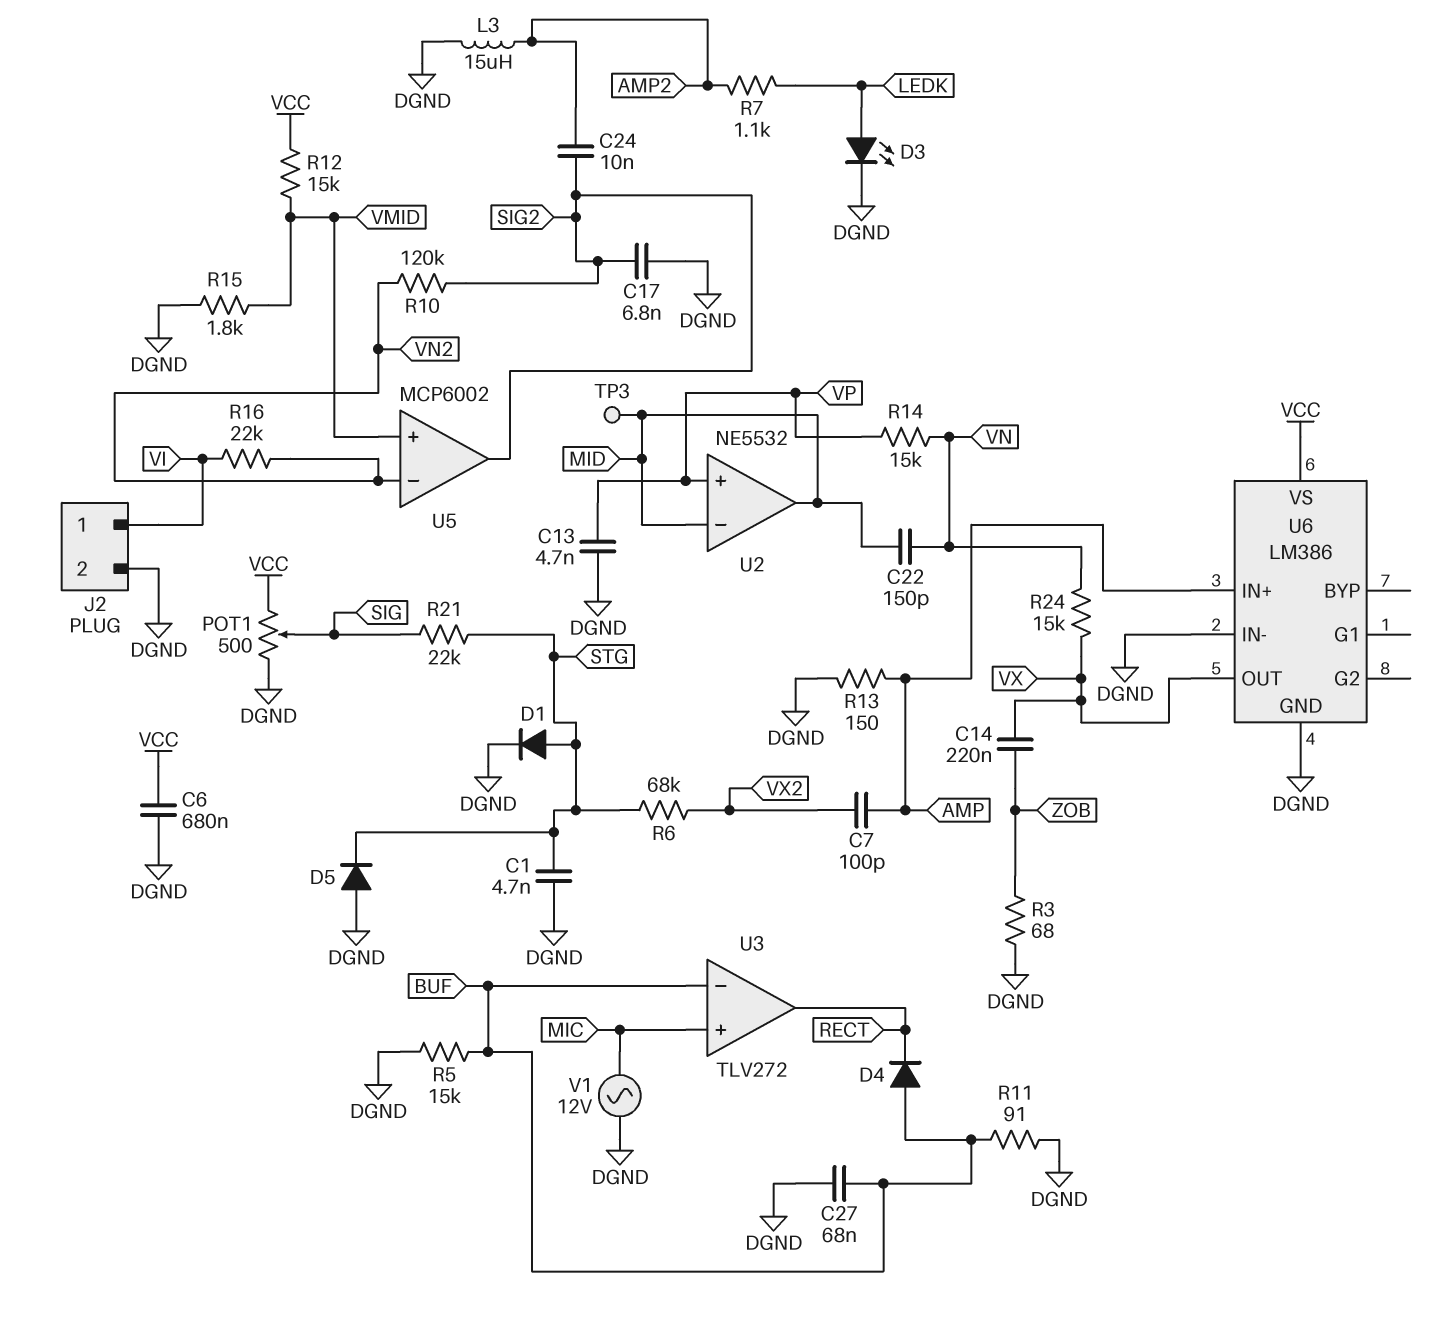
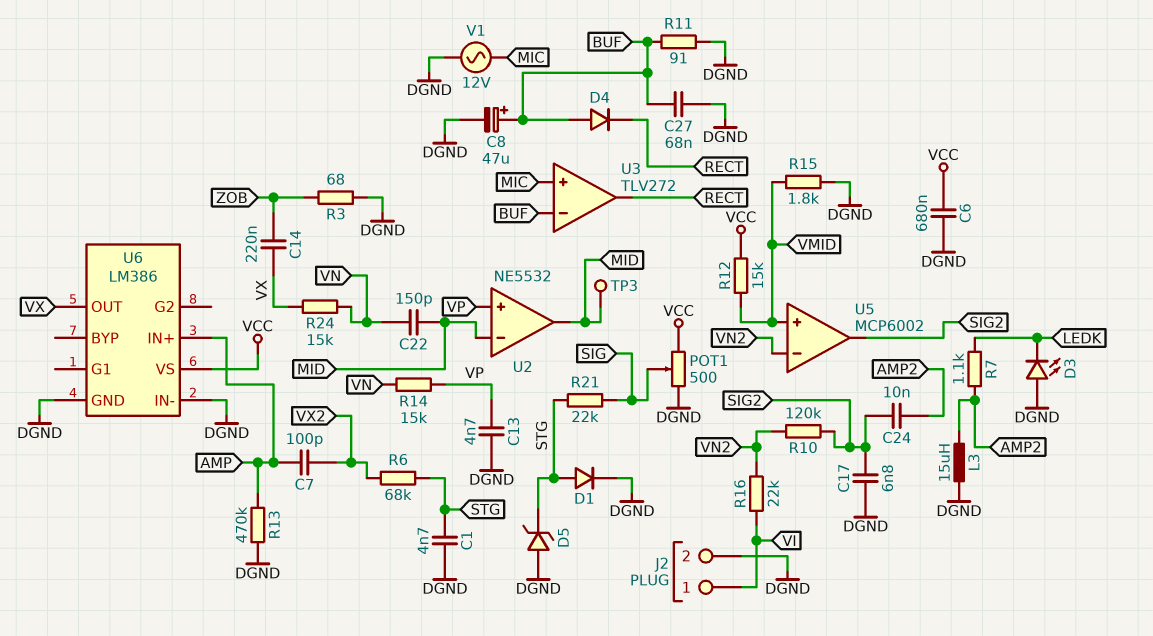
C8: none -> 47uF (plus BUF, minus DGND)
D3: LED (A LEDK, K DGND) -> LED (A DGND, K LEDK)
D5: diode (A DGND, K STG) -> zener (A DGND, K STG)
R5: 15k (BUF, DGND) -> none
R13: 150 (AMP, DGND) -> 470k (AMP, DGND)

